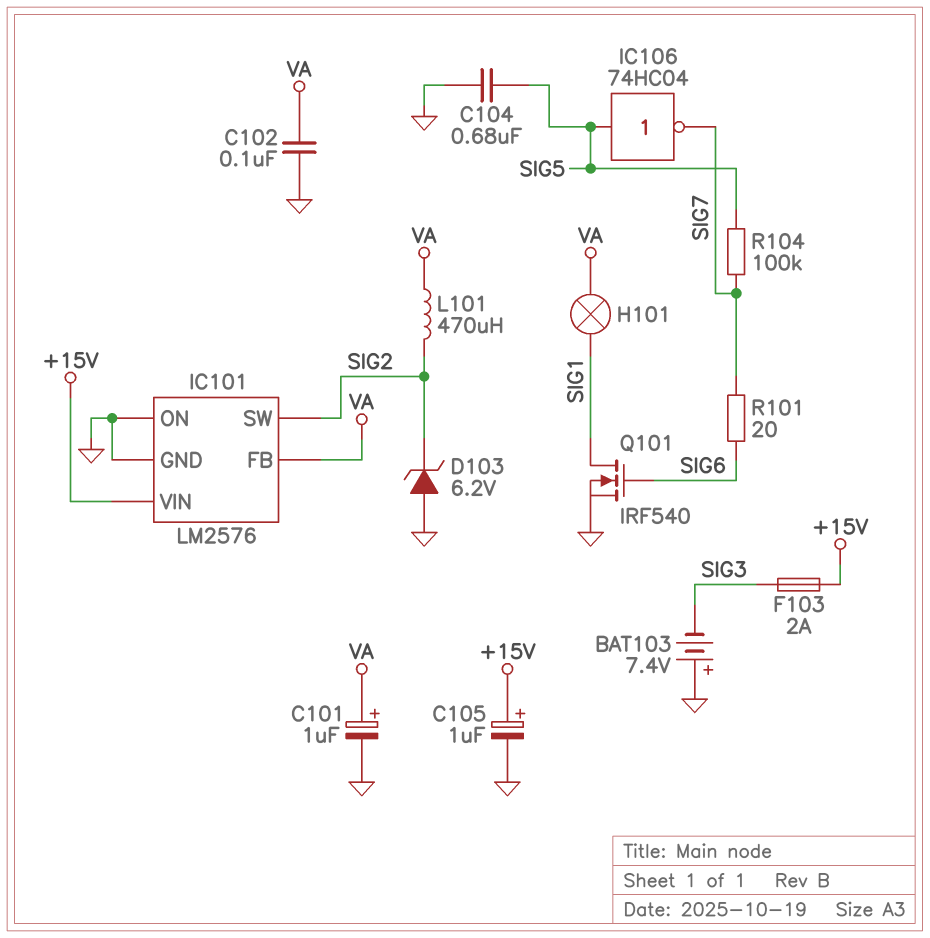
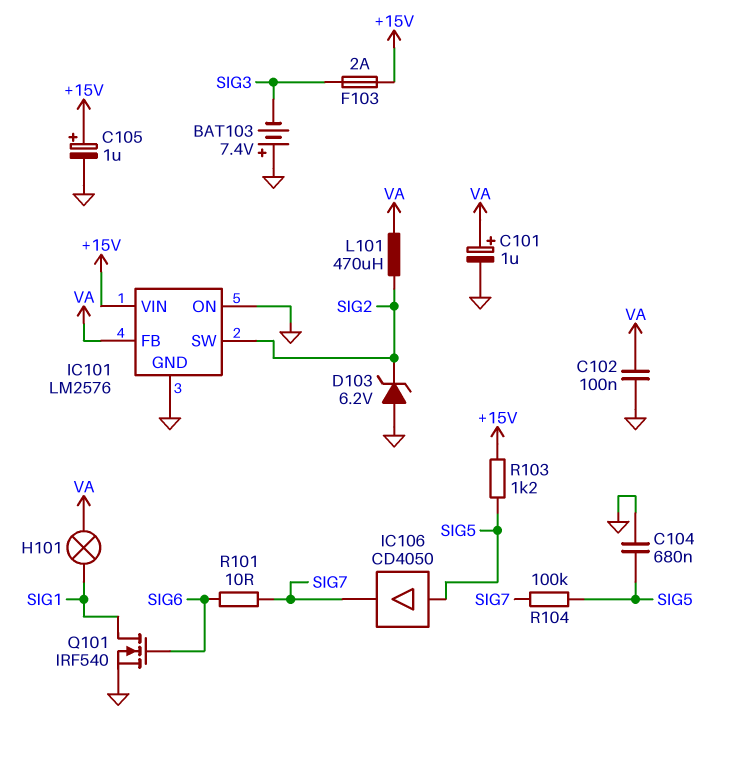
IC106: NOT 74HC04 (in SIG5, out SIG7) -> buffer CD4050 (in SIG5, out SIG7)
R101: 20 (SIG6, SIG7) -> 10 (SIG6, SIG7)
R103: none -> 1.2k (+15V, SIG5)

